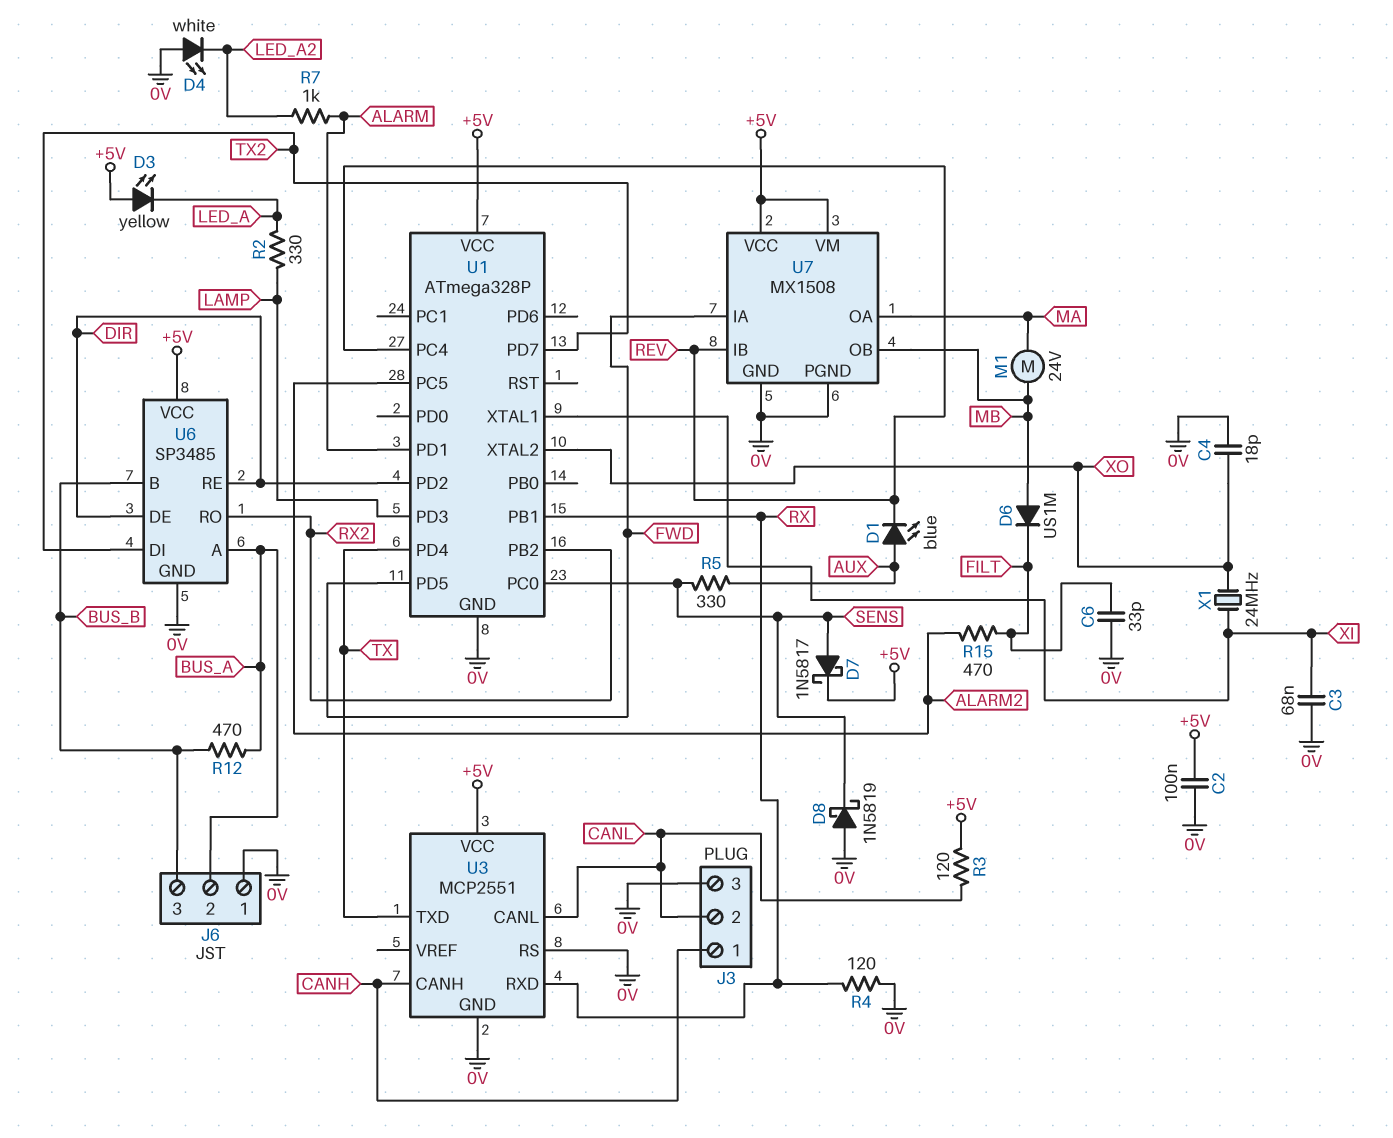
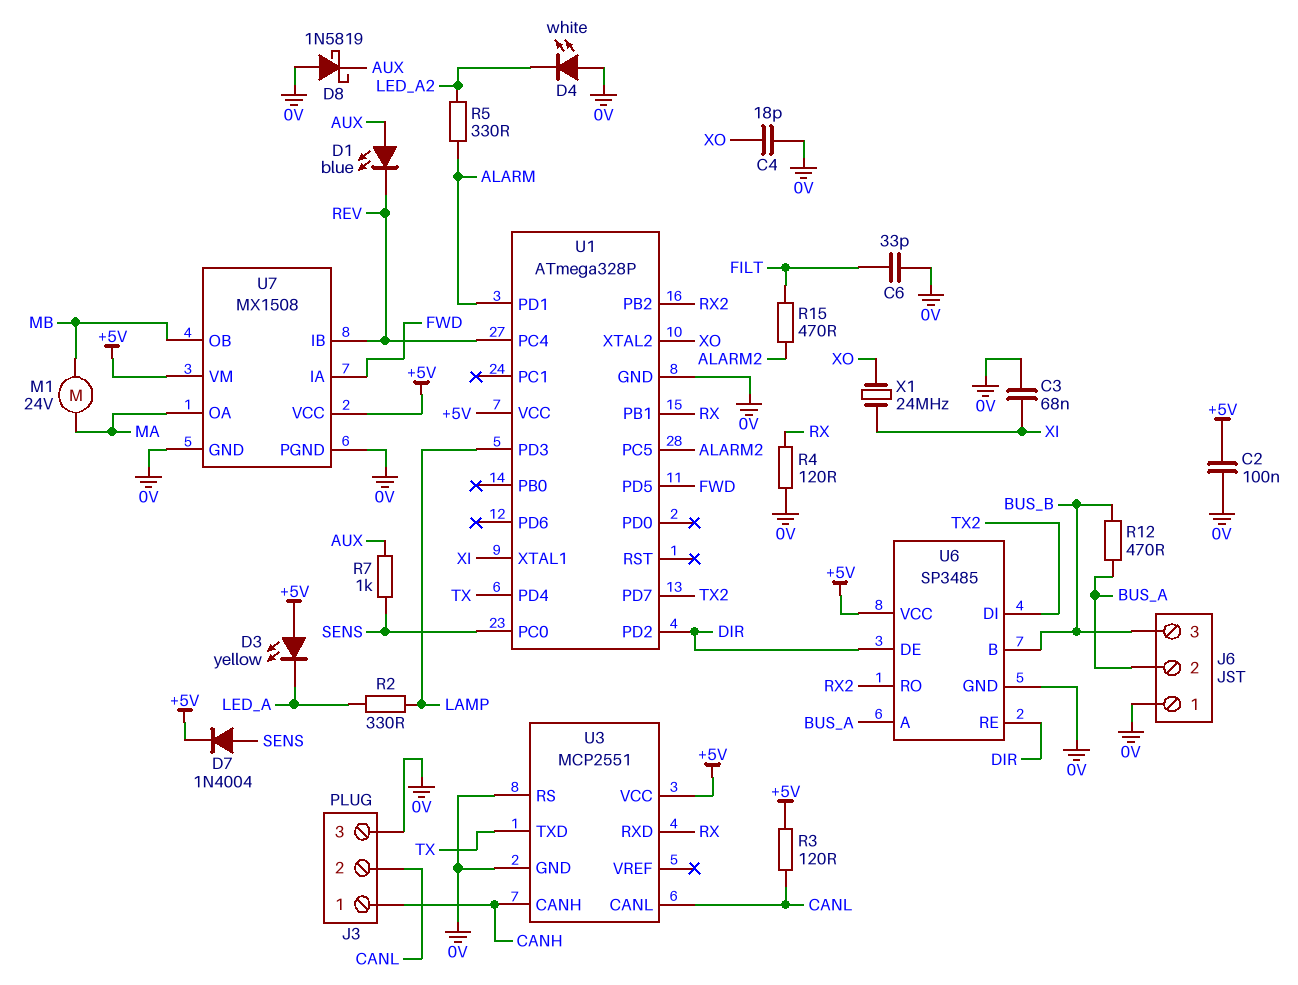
D6: diode US1M (A MB, K FILT) -> none
D7: schottky 1N5817 (A SENS, K +5V) -> diode 1N4004 (A SENS, K +5V)
D8: schottky 1N5819 (A 0V, K SENS) -> schottky 1N5819 (A 0V, K AUX)
R5: 330 (AUX, SENS) -> 330 (ALARM, LED_A2)
R7: 1k (ALARM, LED_A2) -> 1k (AUX, SENS)

